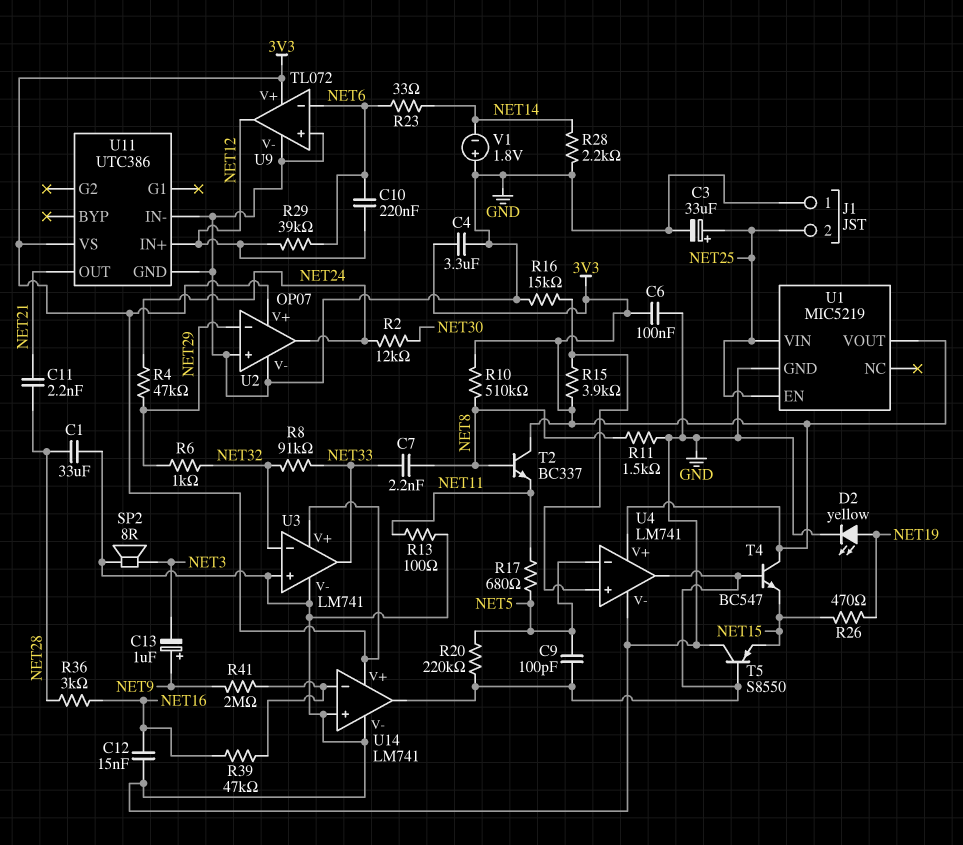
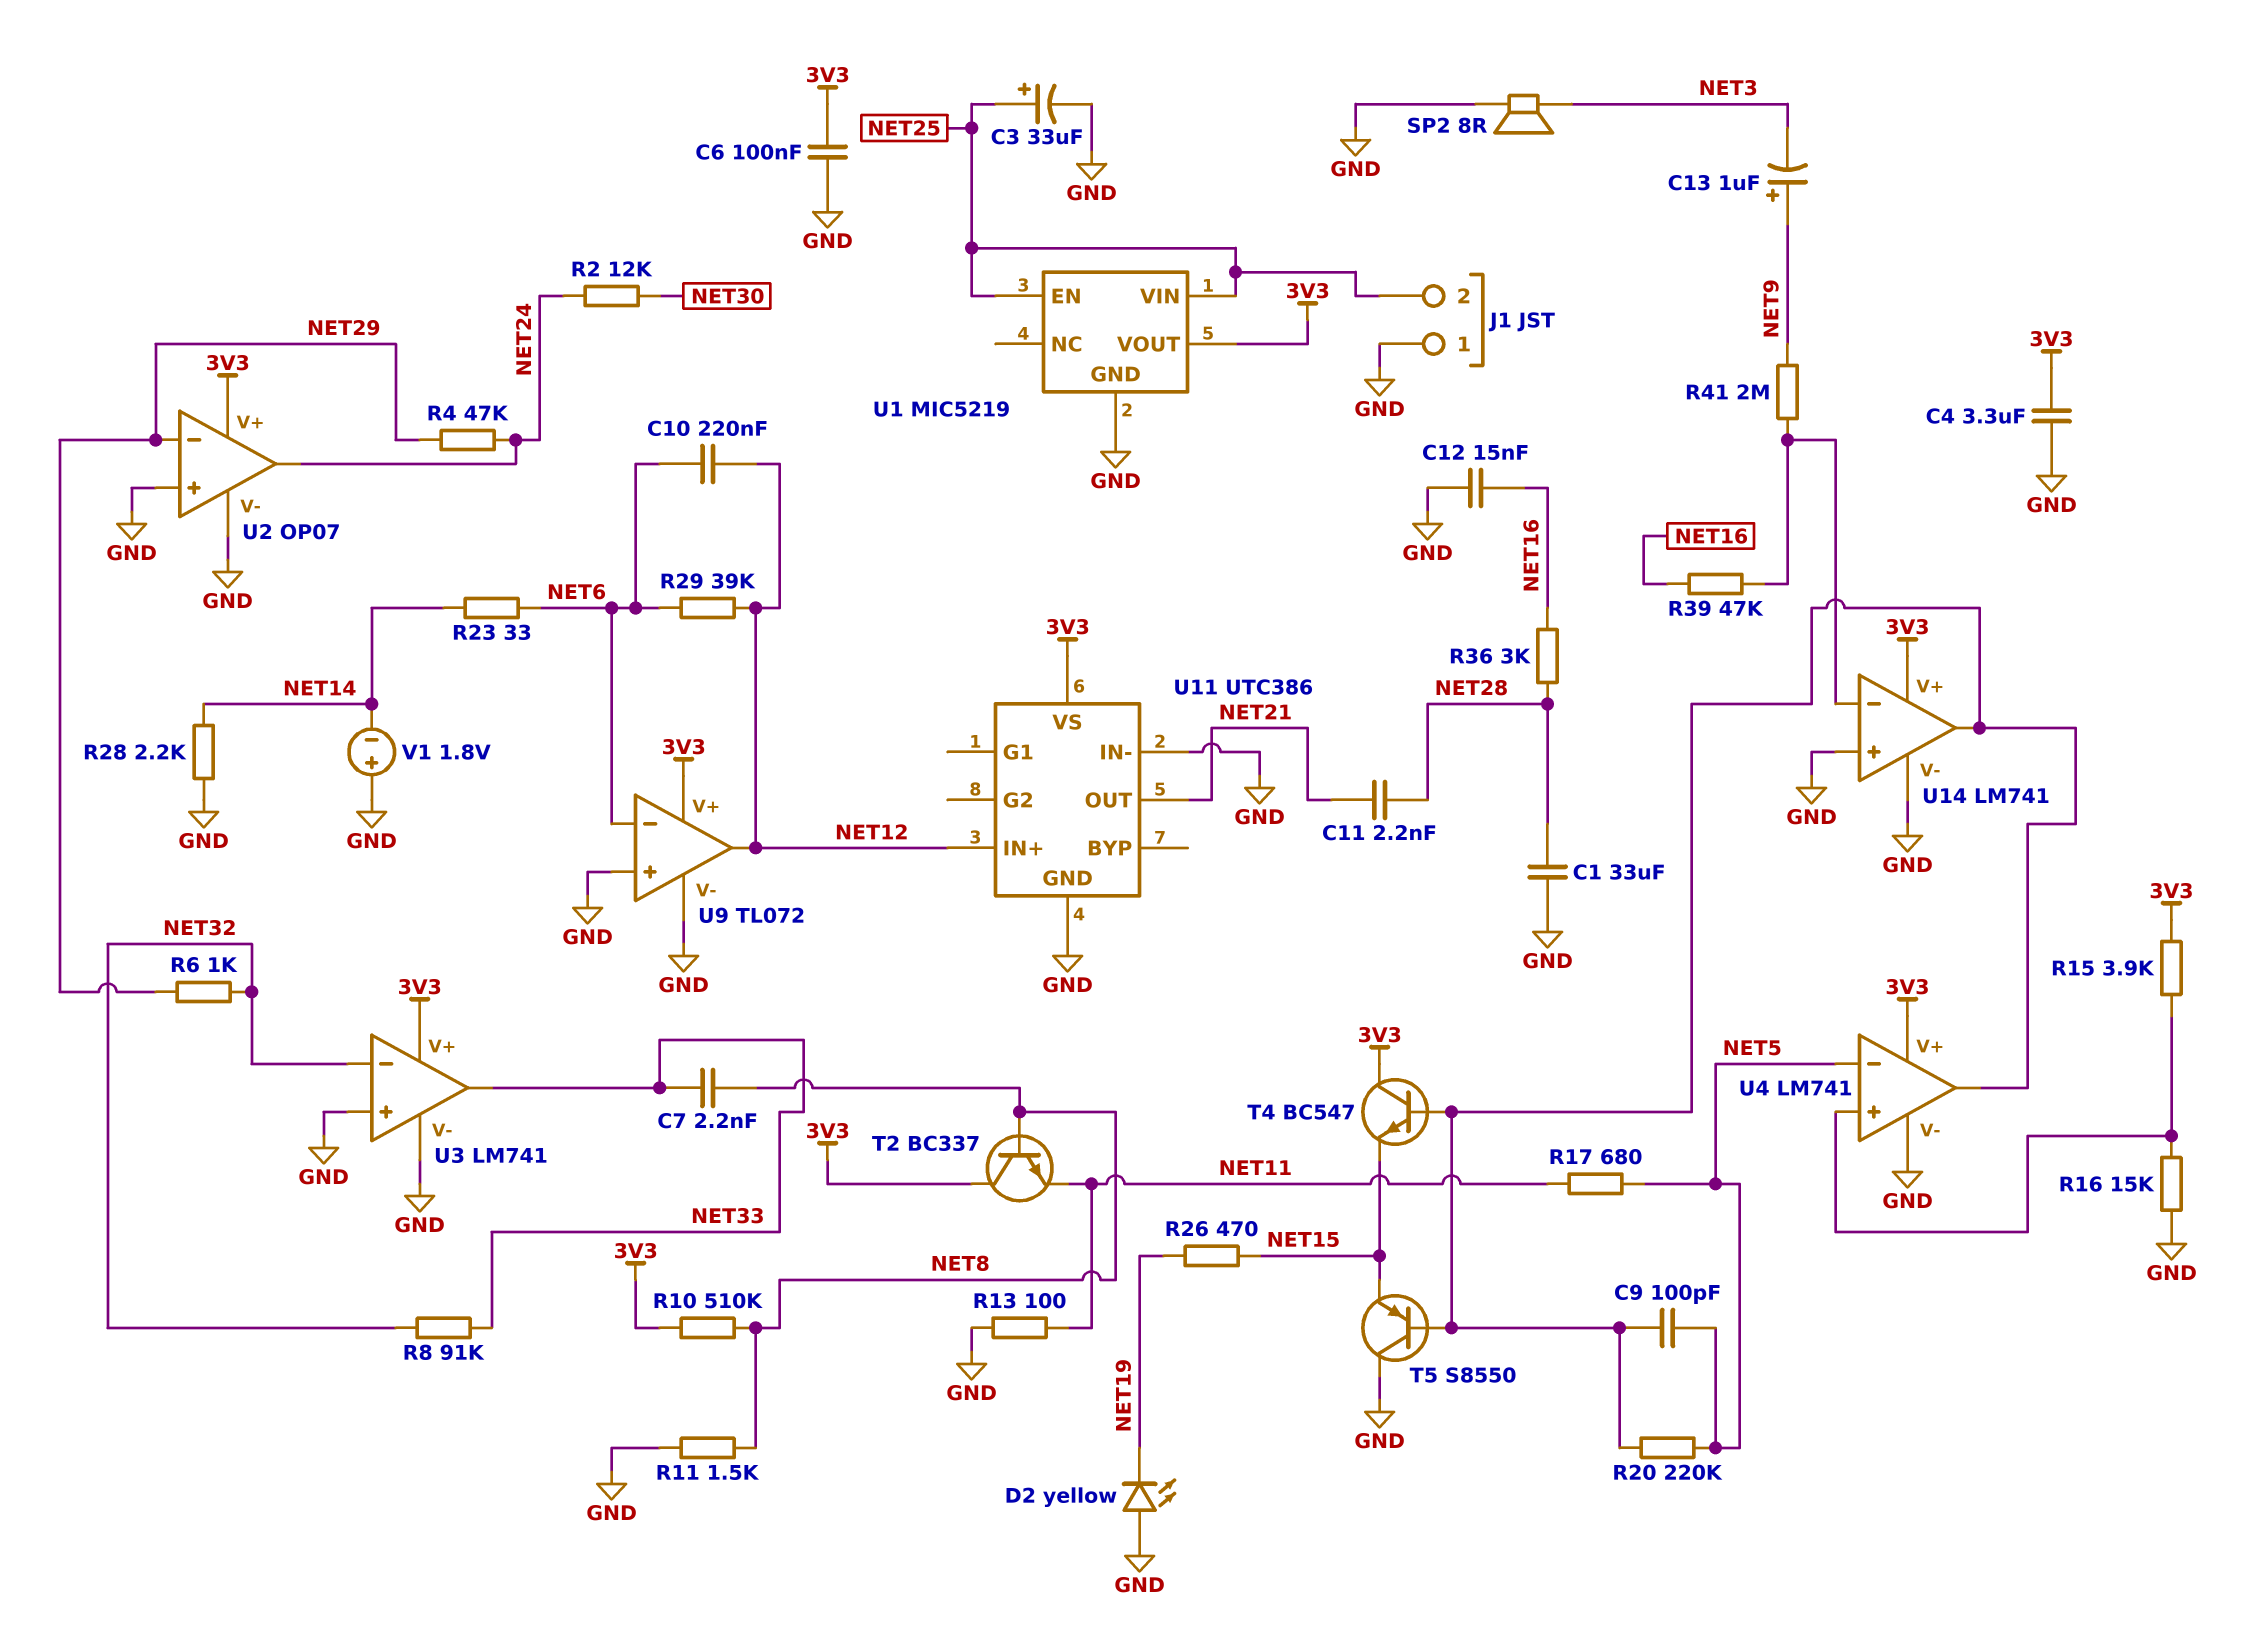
D2: LED yellow (A NET19, K GND) -> LED yellow (A GND, K NET19)

